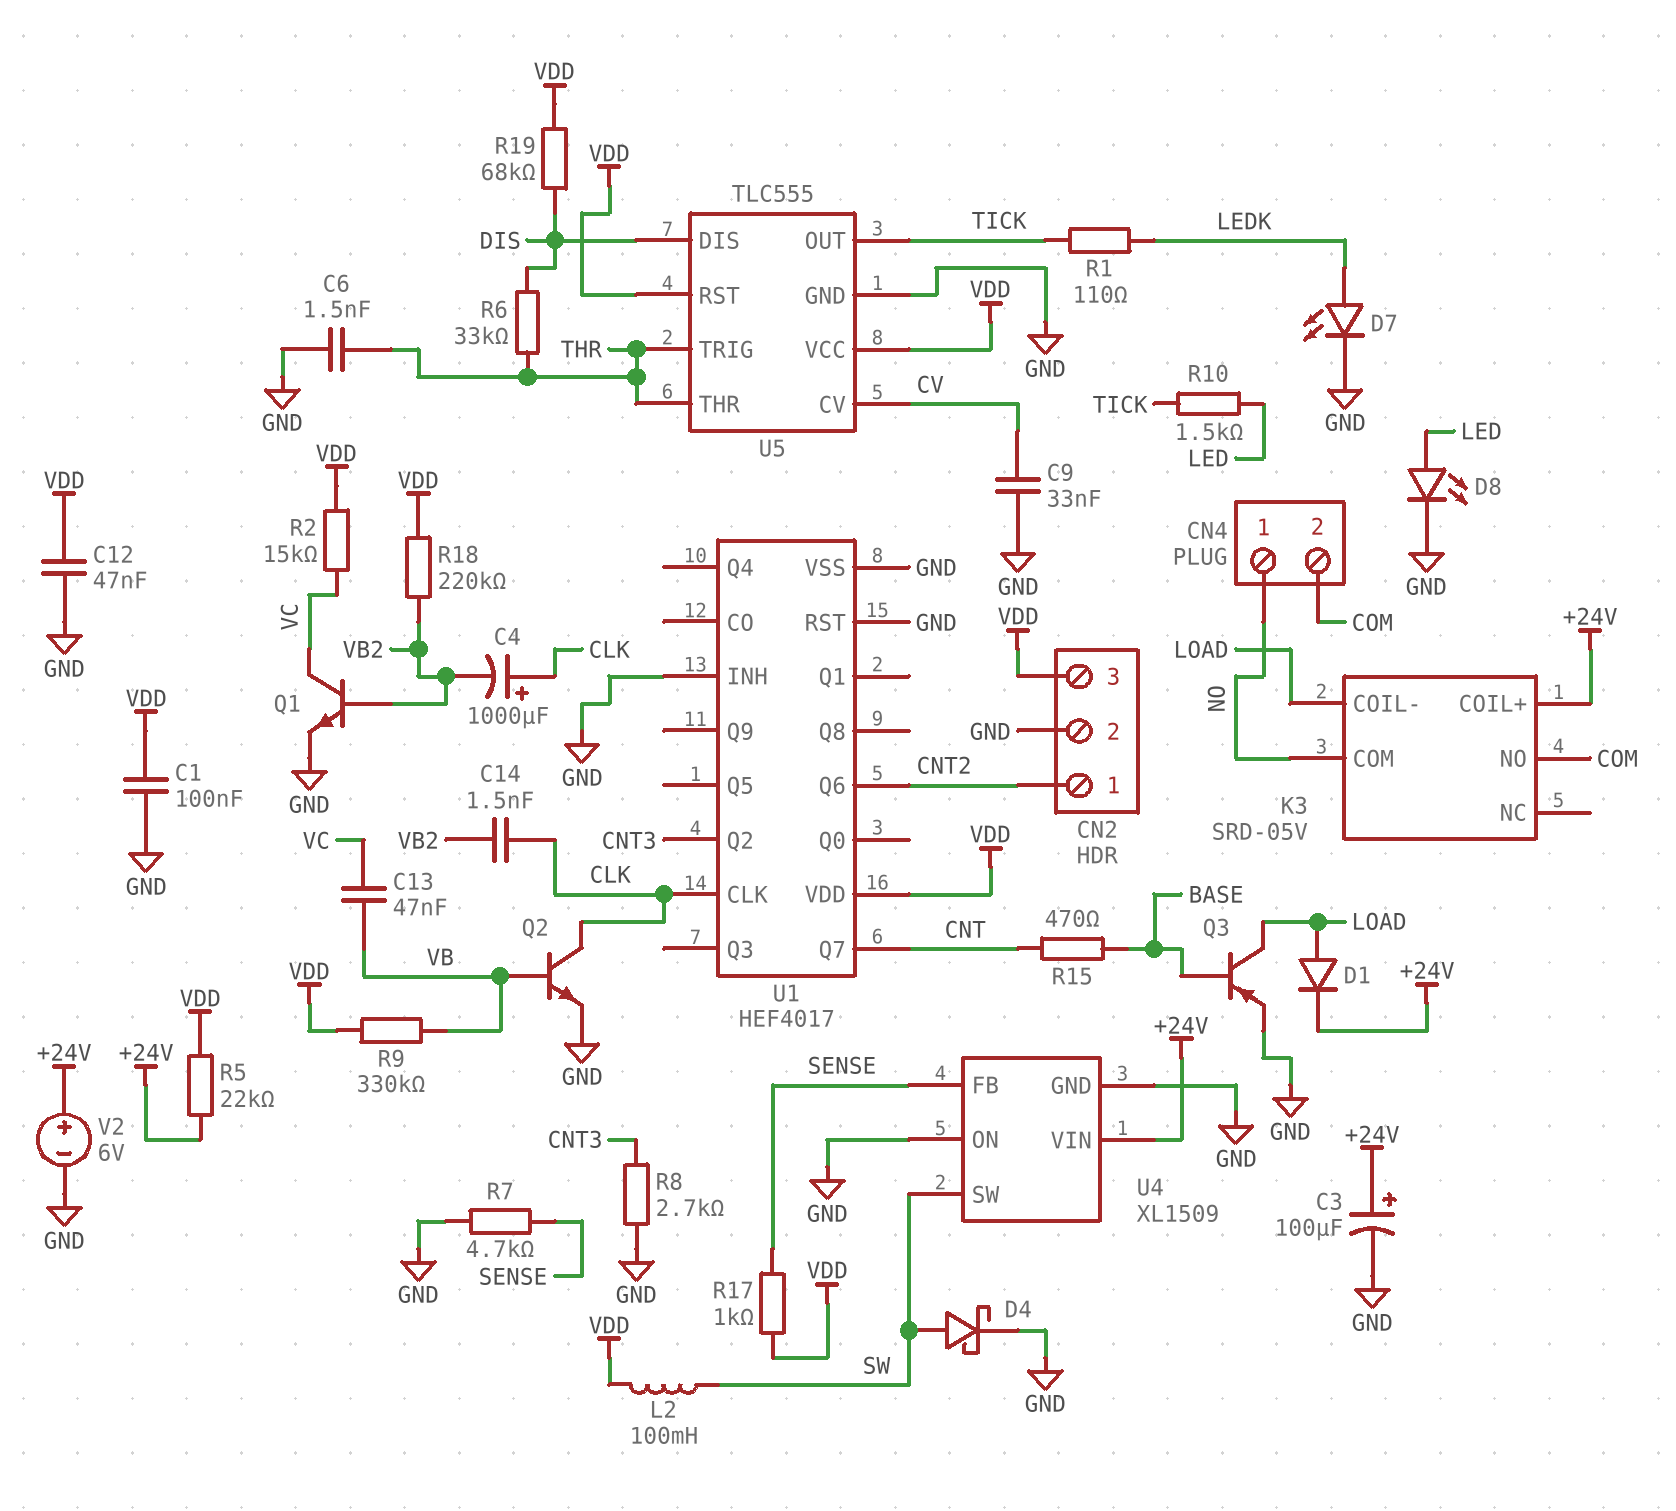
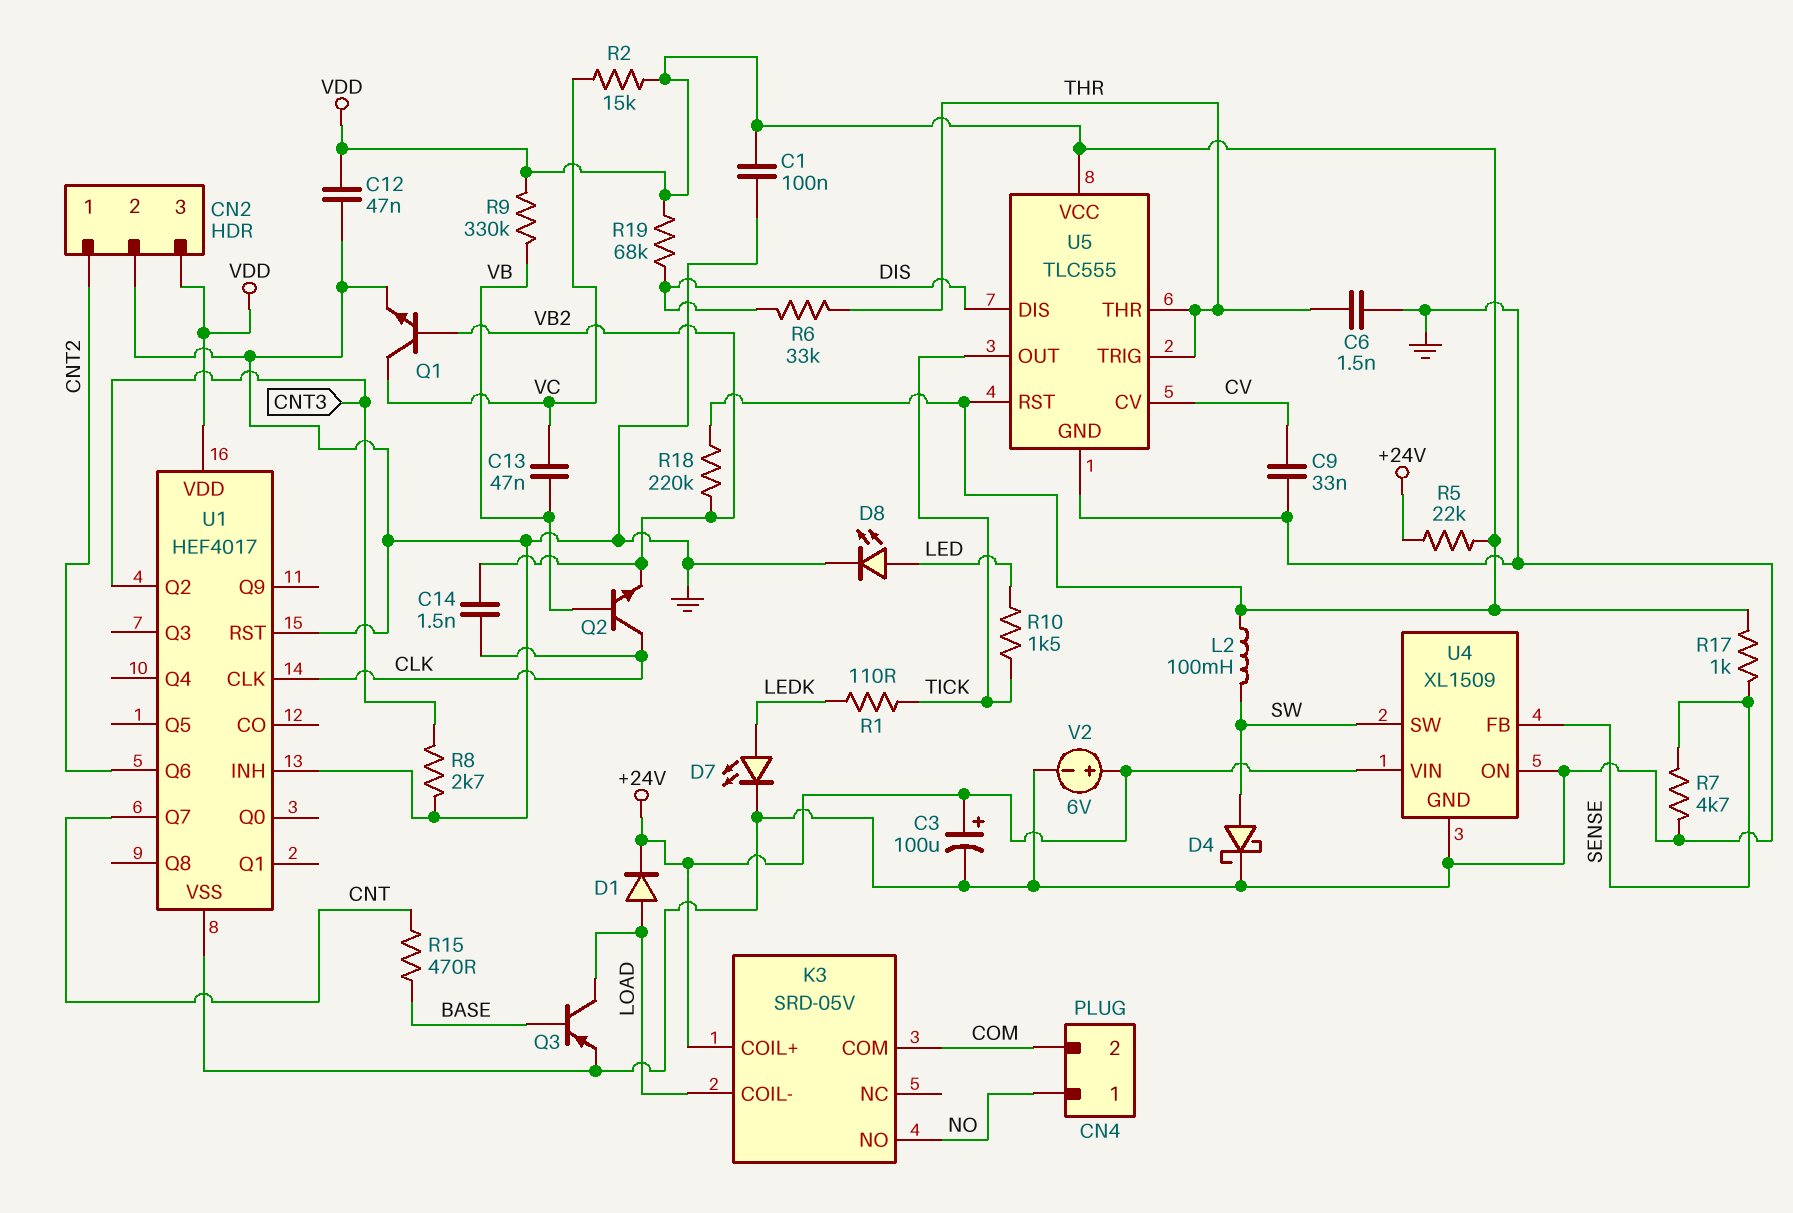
C4: 1000uF (plus CLK, minus VB2) -> none
K3 pin COM: NO -> COM
K3 pin NO: COM -> NO
Q2: NPN (B VB, C CLK, E GND) -> NPN (B VB, C CLK, E VB2)

